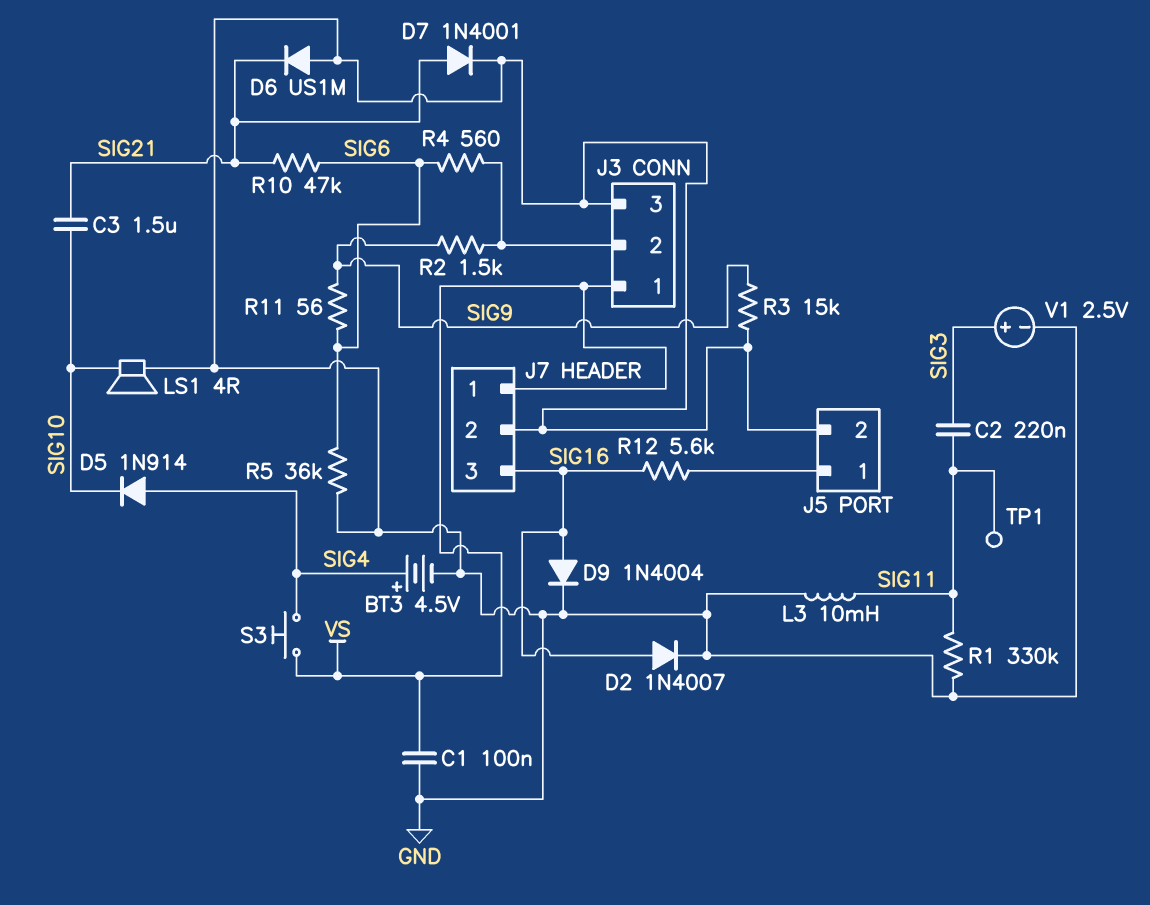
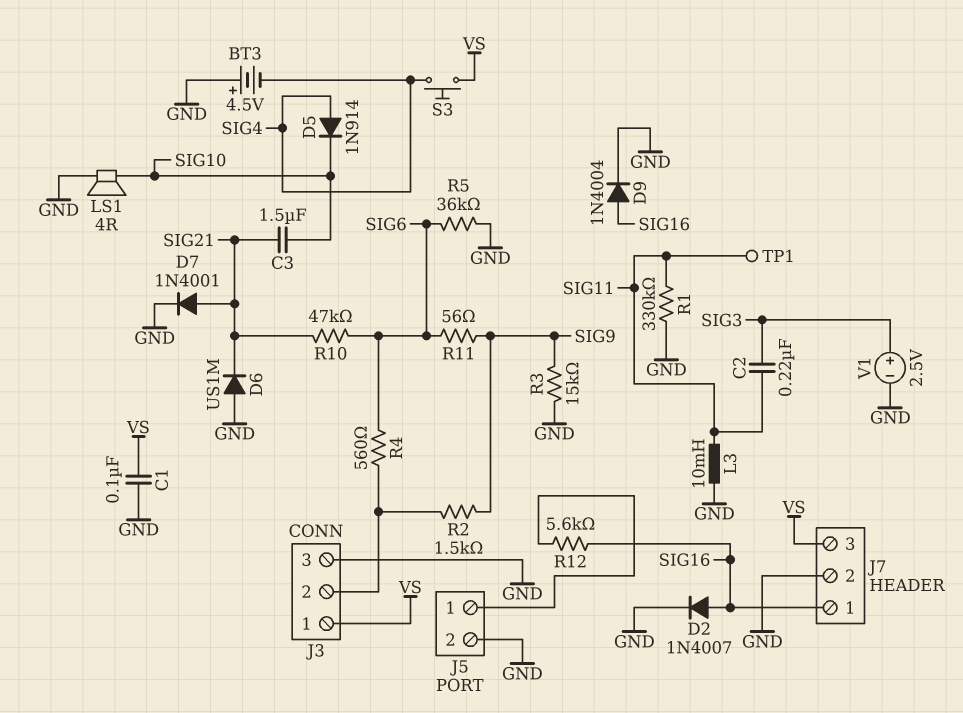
BT3: 4.5V (plus SIG4, minus GND) -> 4.5V (plus GND, minus SIG4)
J7 pin 1: VS -> SIG16
J7 pin 3: SIG16 -> VS

